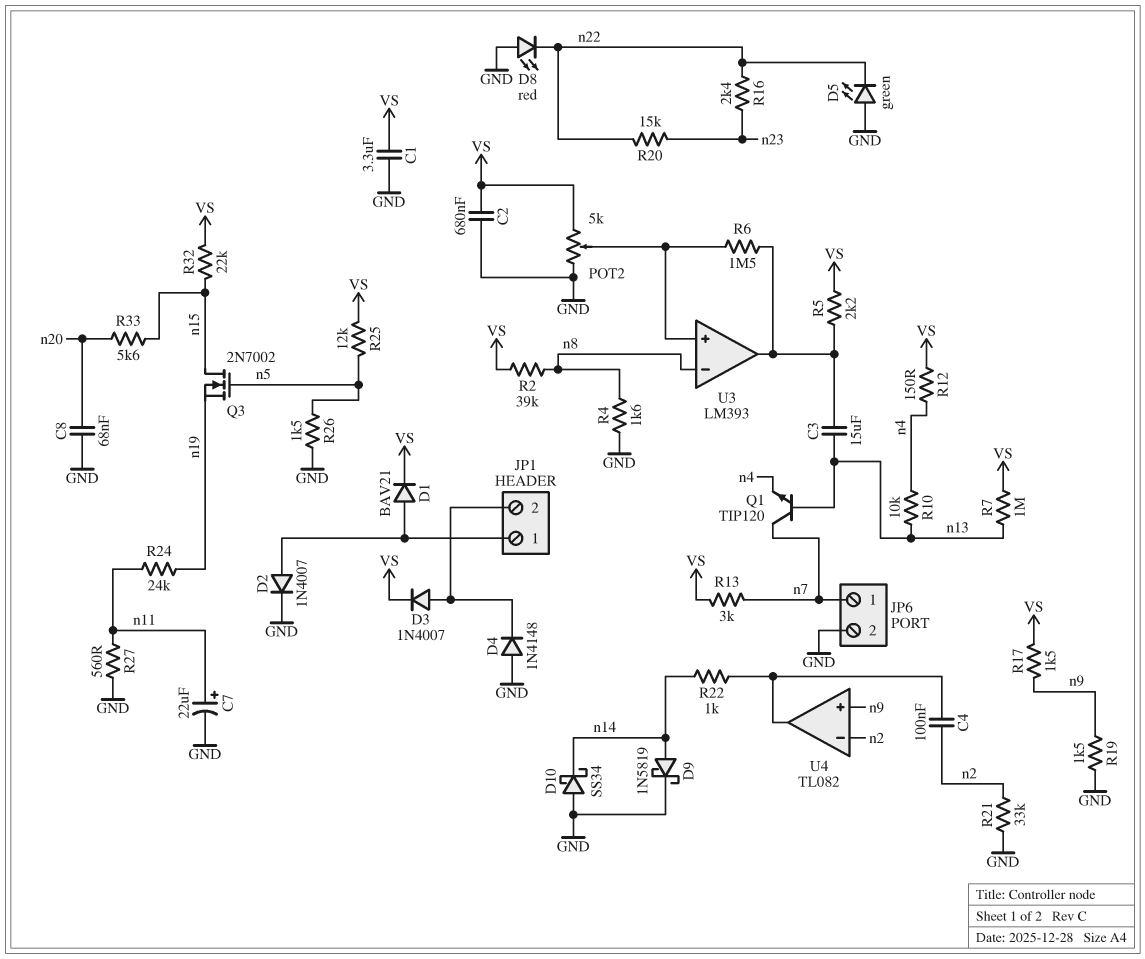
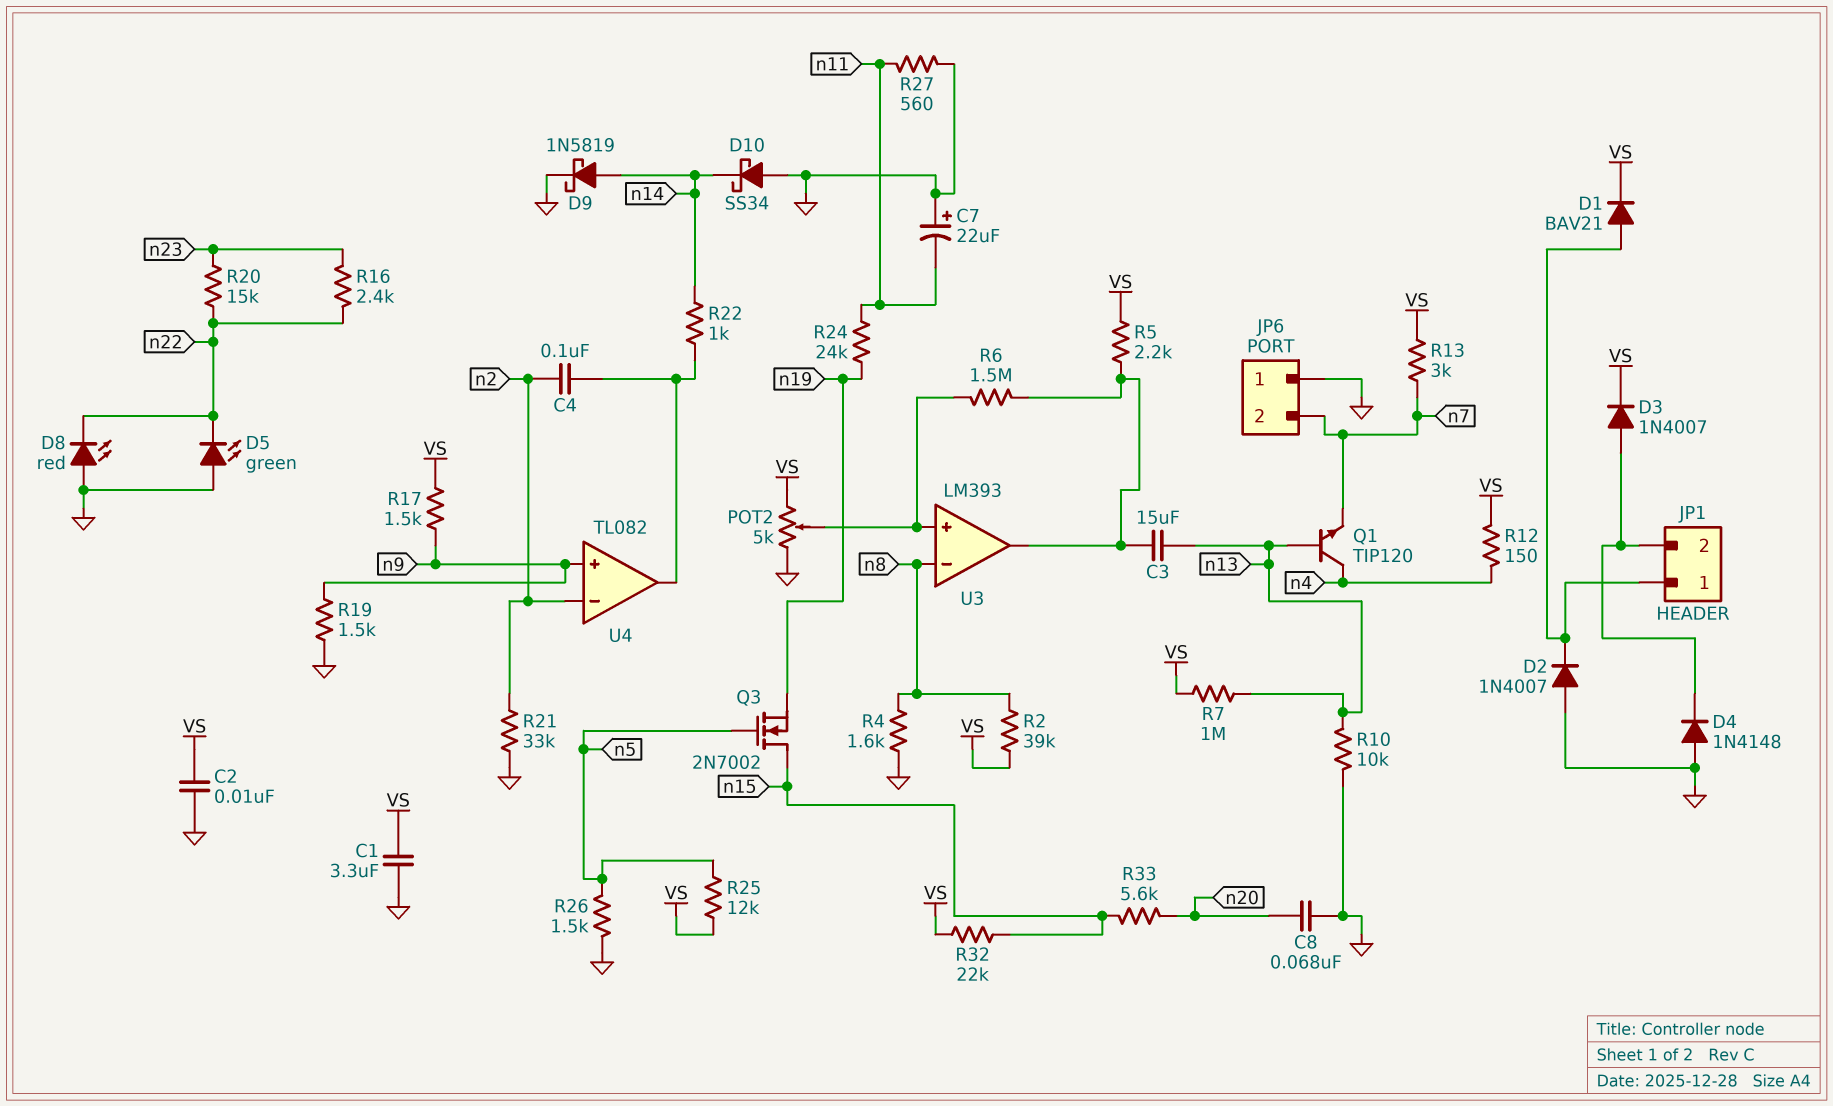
C2: 680nF (GND, VS) -> 10nF (GND, VS)
C7: 22uF (plus n11, minus GND) -> 22uF (plus GND, minus n11)
D2: diode 1N4007 (A JP1/1, K GND) -> diode 1N4007 (A GND, K JP1/1)
JP6 pin 1: n7 -> GND
JP6 pin 2: GND -> n7
Q1: NPN TIP120 (B n13, C n7, E n4) -> NPN TIP120 (B n13, C n4, E n7)
R10: 10k (n4, n13) -> 10k (GND, n13)

